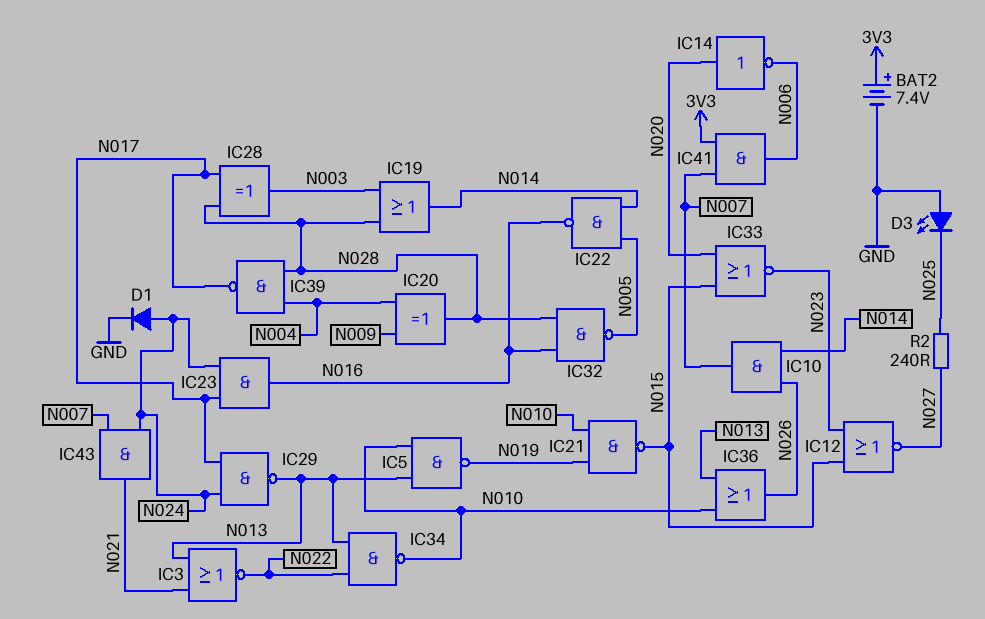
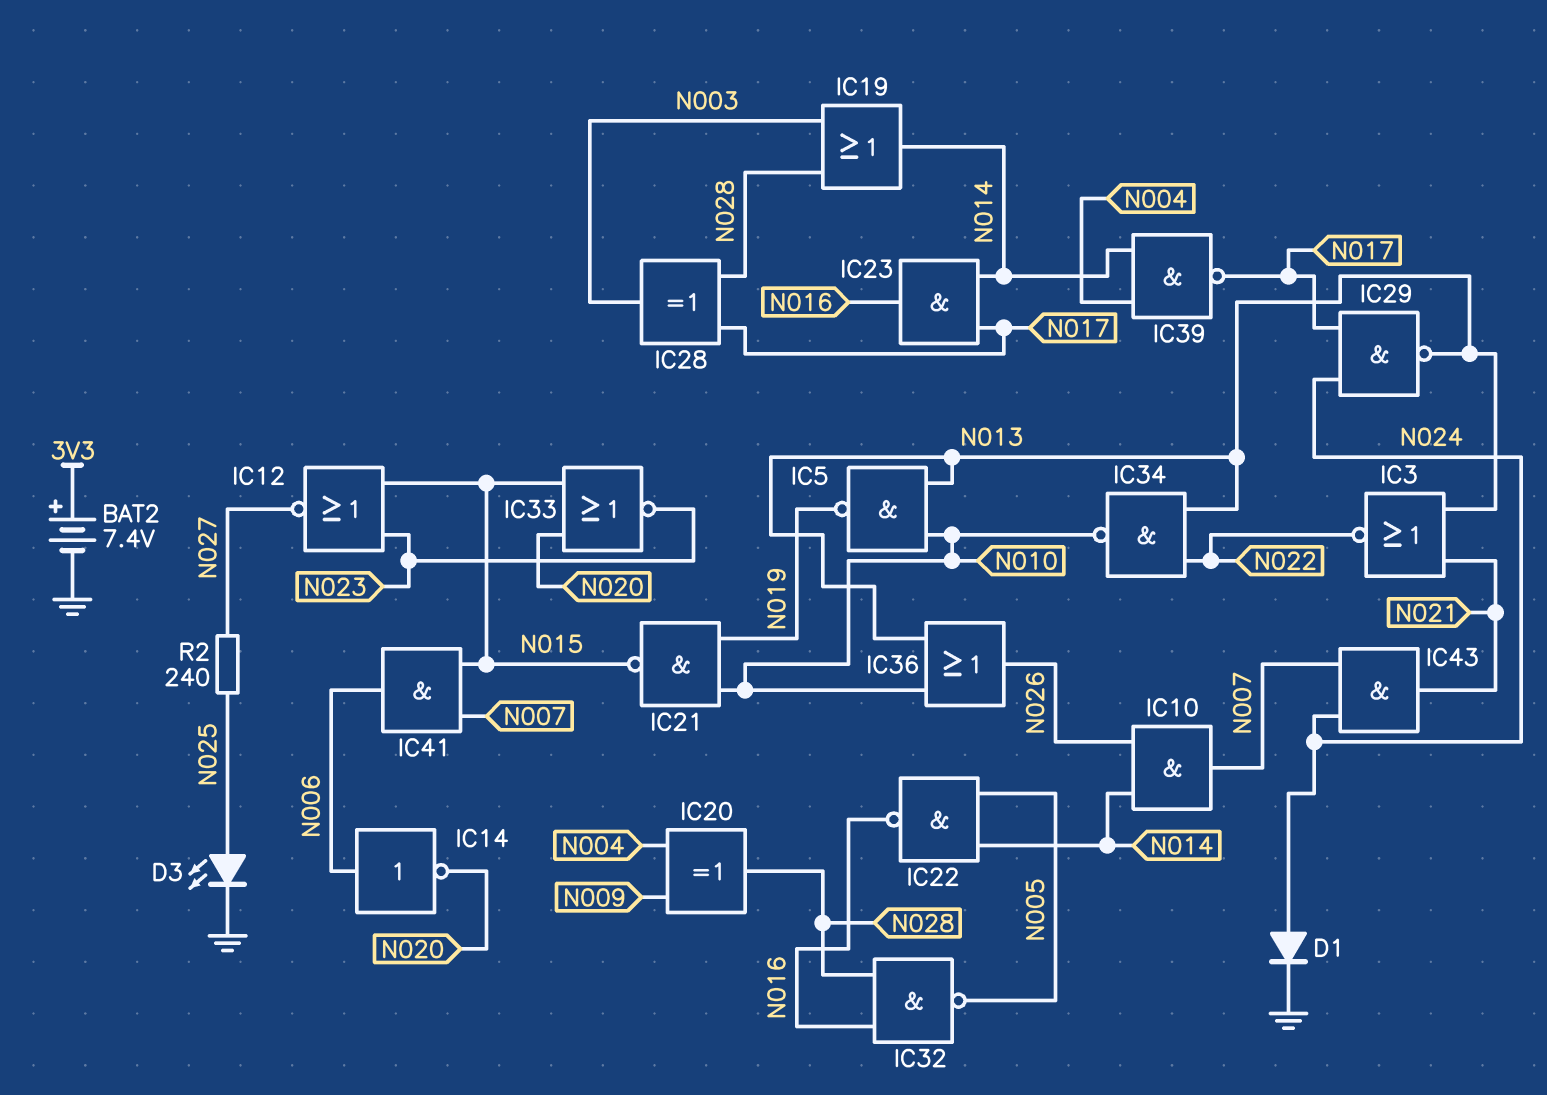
D3: LED (A GND, K N025) -> LED (A N025, K GND)
IC14: NOT (in N020, out N006) -> NOT (in N006, out N020)
IC23: AND (in N017, in N024, out N016) -> AND (in N014, in N017, out N016)
IC39: NAND (in N004, in N028, out N017) -> NAND (in N004, in N014, out N017)
IC41: AND (in 3V3, in N007, out N006) -> AND (in N007, in N015, out N006)

